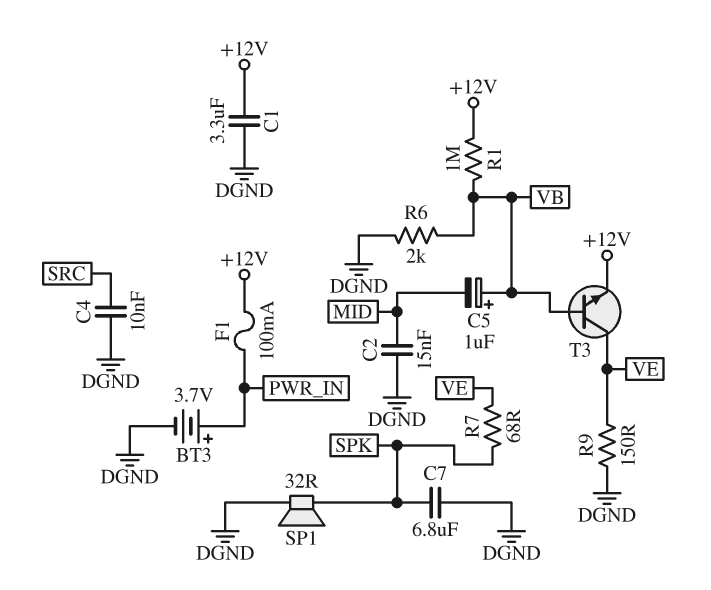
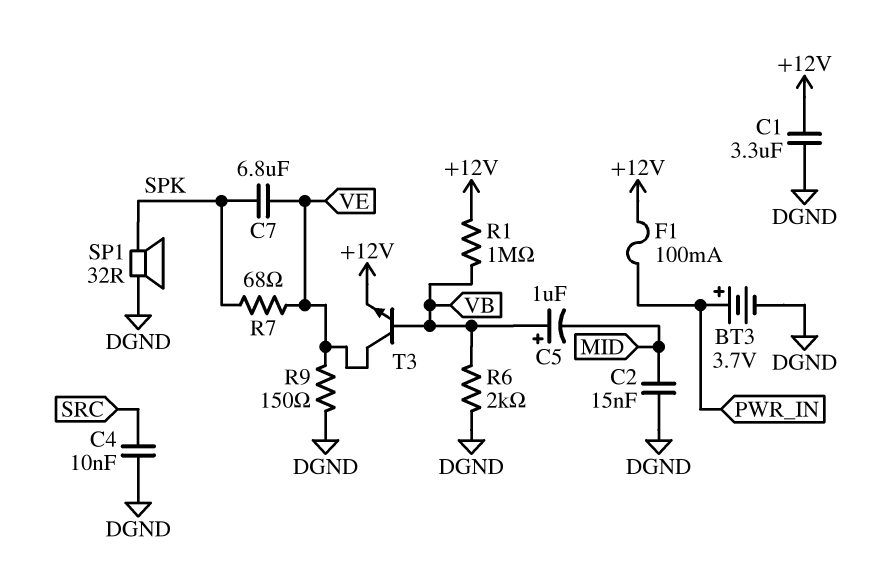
C7: 6.8uF (DGND, SPK) -> 6.8uF (SPK, VE)

